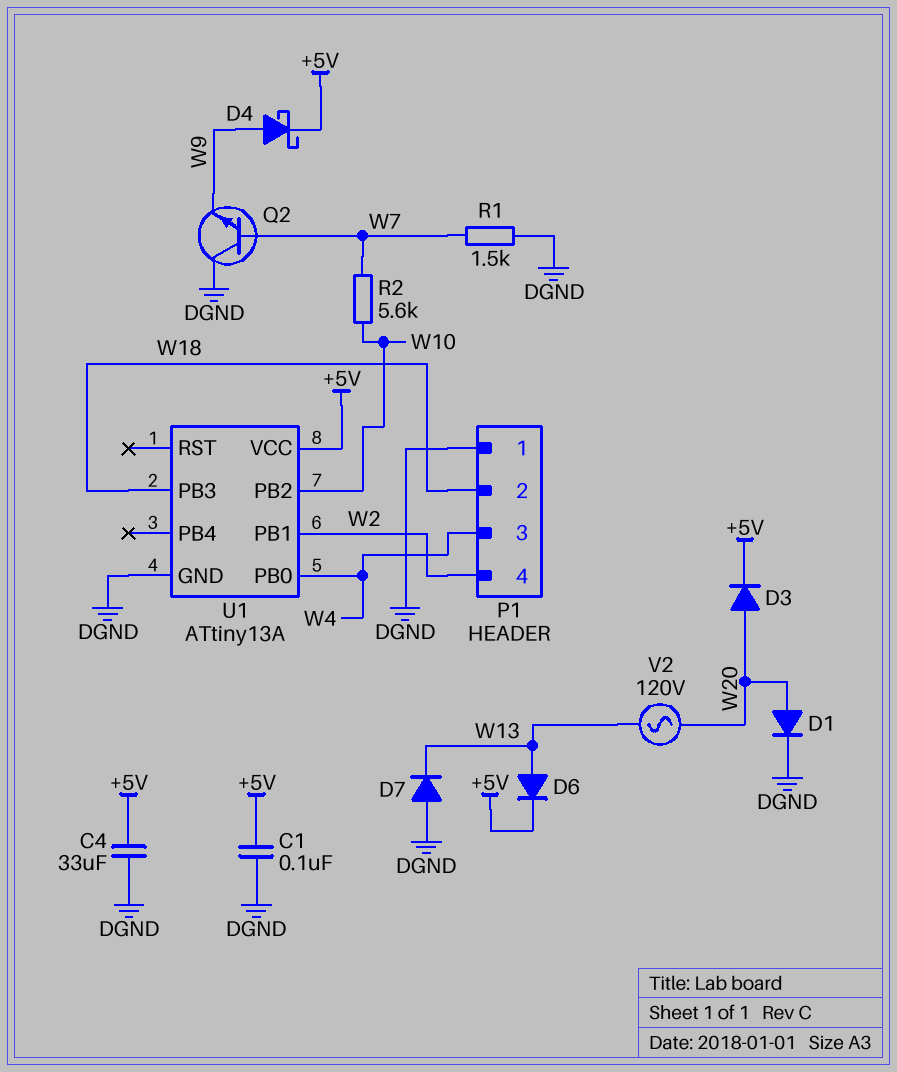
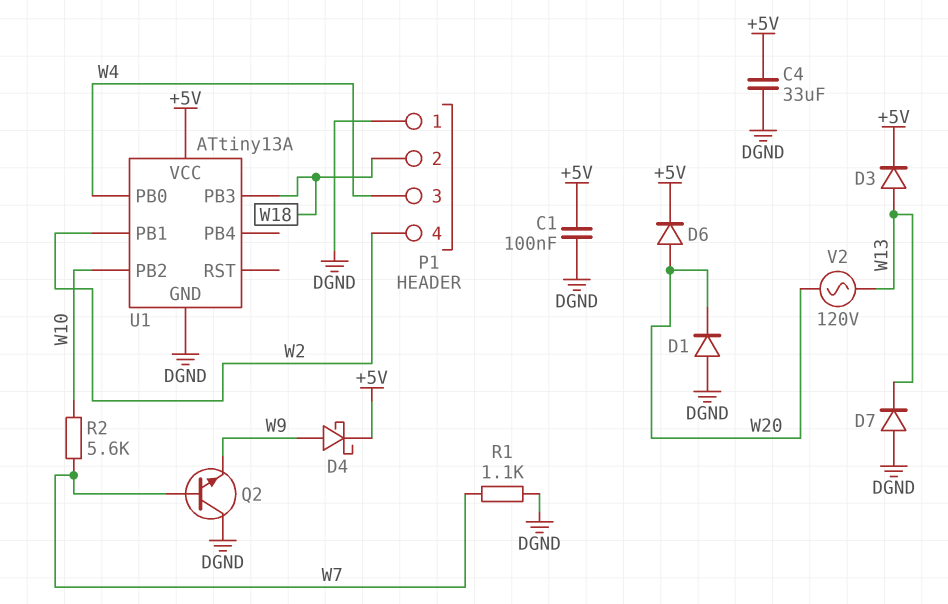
D1: diode (A W20, K DGND) -> diode (A DGND, K W20)
D3: diode (A W20, K +5V) -> diode (A W13, K +5V)
D6: diode (A W13, K +5V) -> diode (A W20, K +5V)
R1: 1.5k (DGND, W7) -> 1.1k (DGND, W7)

